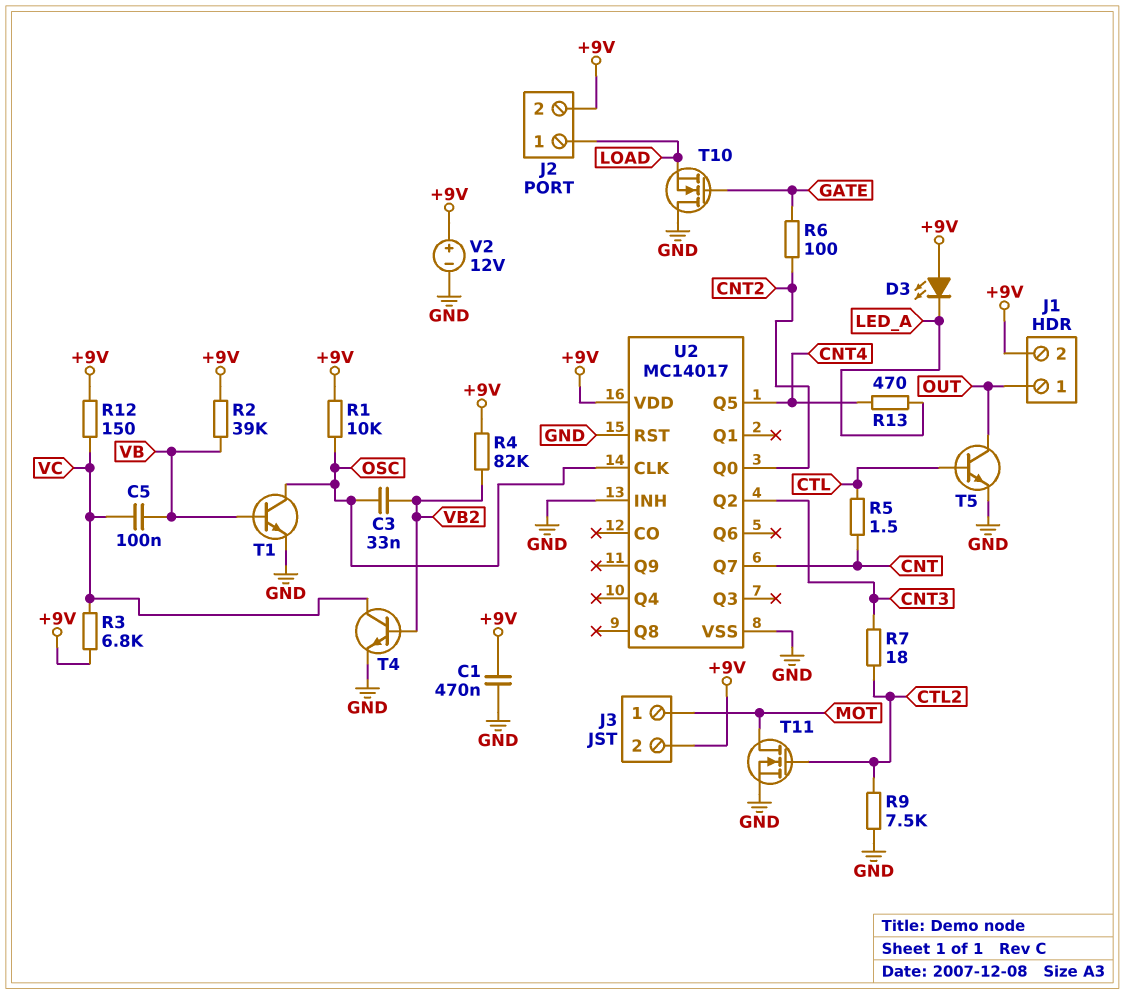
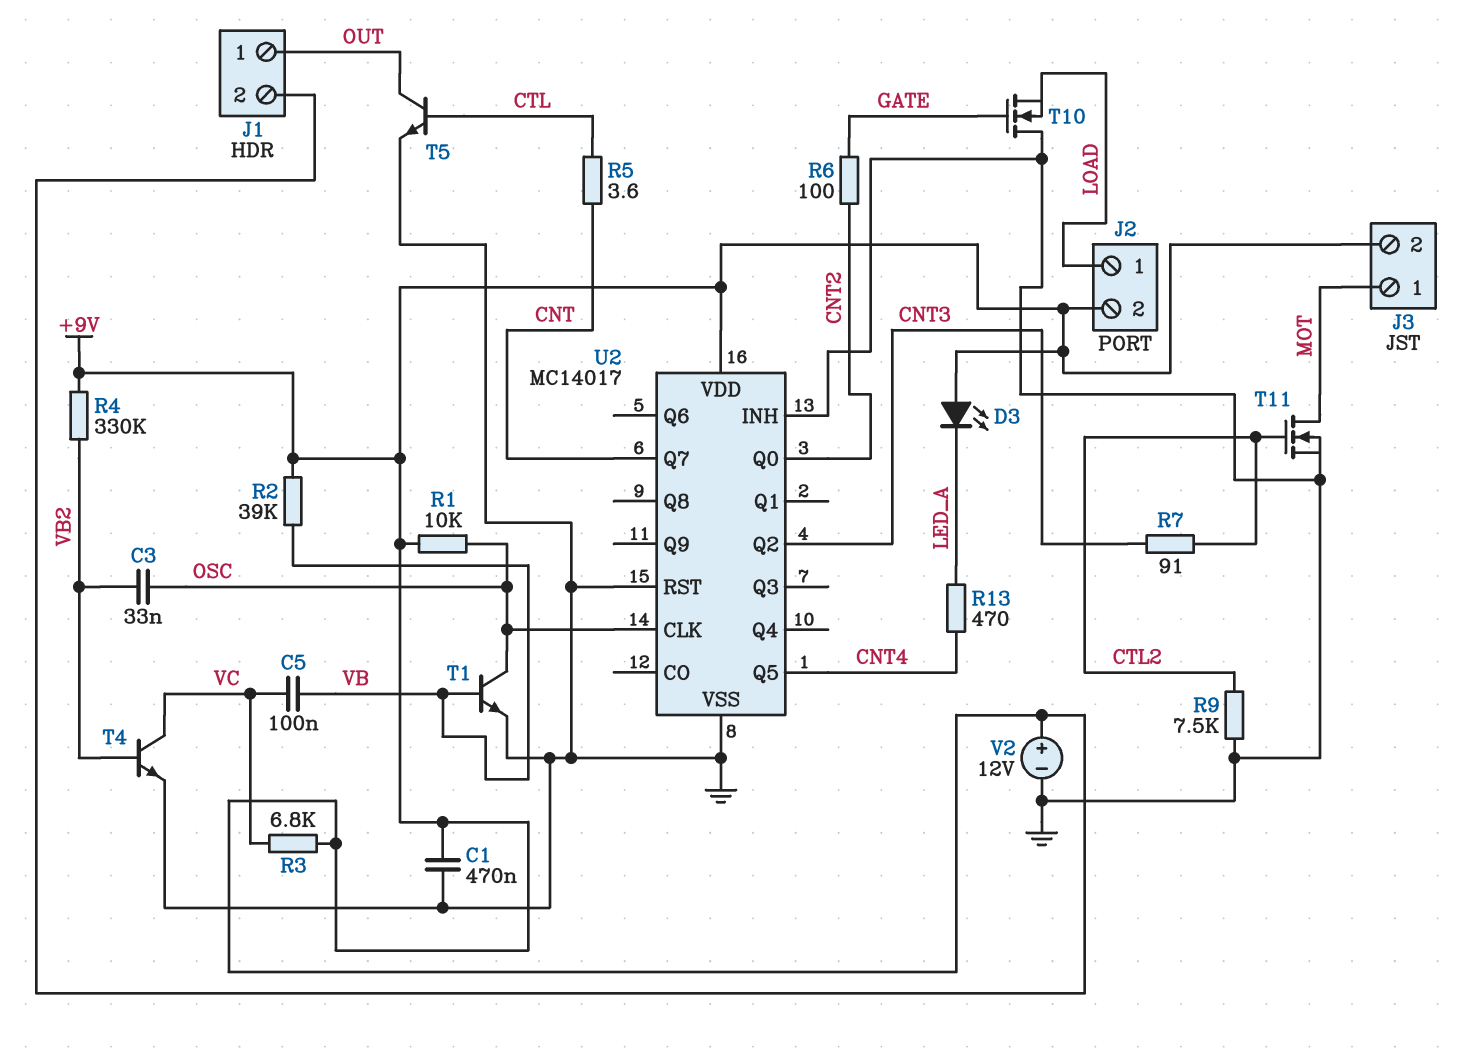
R4: 82k (+9V, VB2) -> 330k (+9V, VB2)
R5: 1.5 (CNT, CTL) -> 3.6 (CNT, CTL)
R7: 18 (CNT3, CTL2) -> 91 (CNT3, CTL2)
R12: 150 (+9V, VC) -> none

